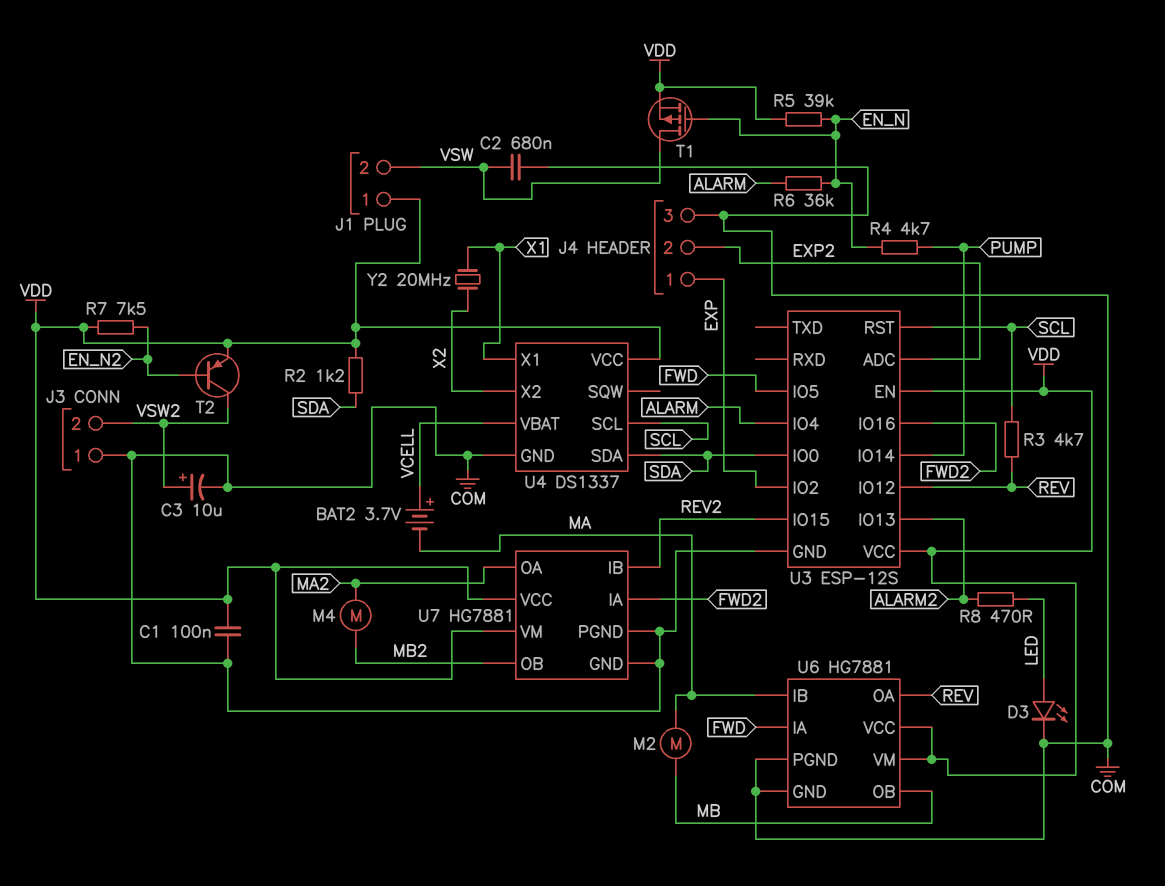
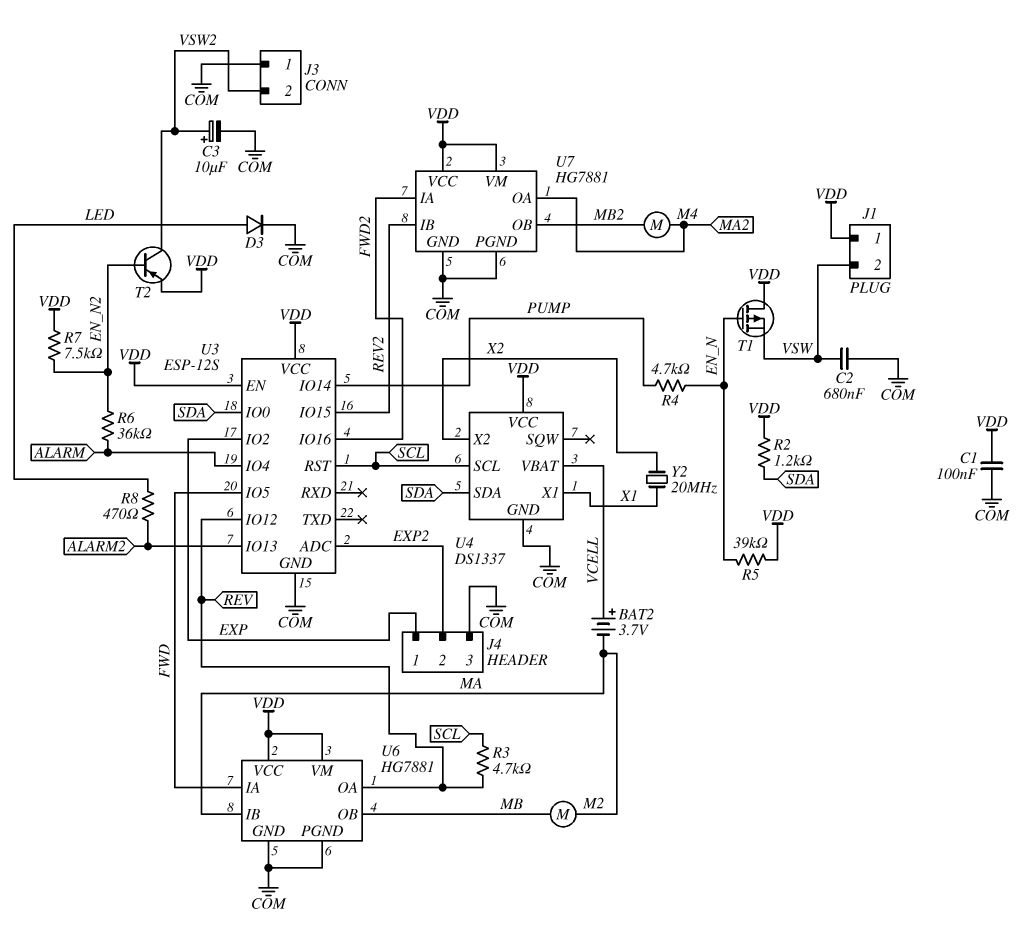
D3: LED (A LED, K COM) -> diode (A LED, K COM)
R6: 36k (ALARM, EN_N) -> 36k (ALARM, EN_N2)
T1: PMOS (G EN_N, D VSW, S VDD) -> PMOS (G EN_N, D VDD, S VSW)

